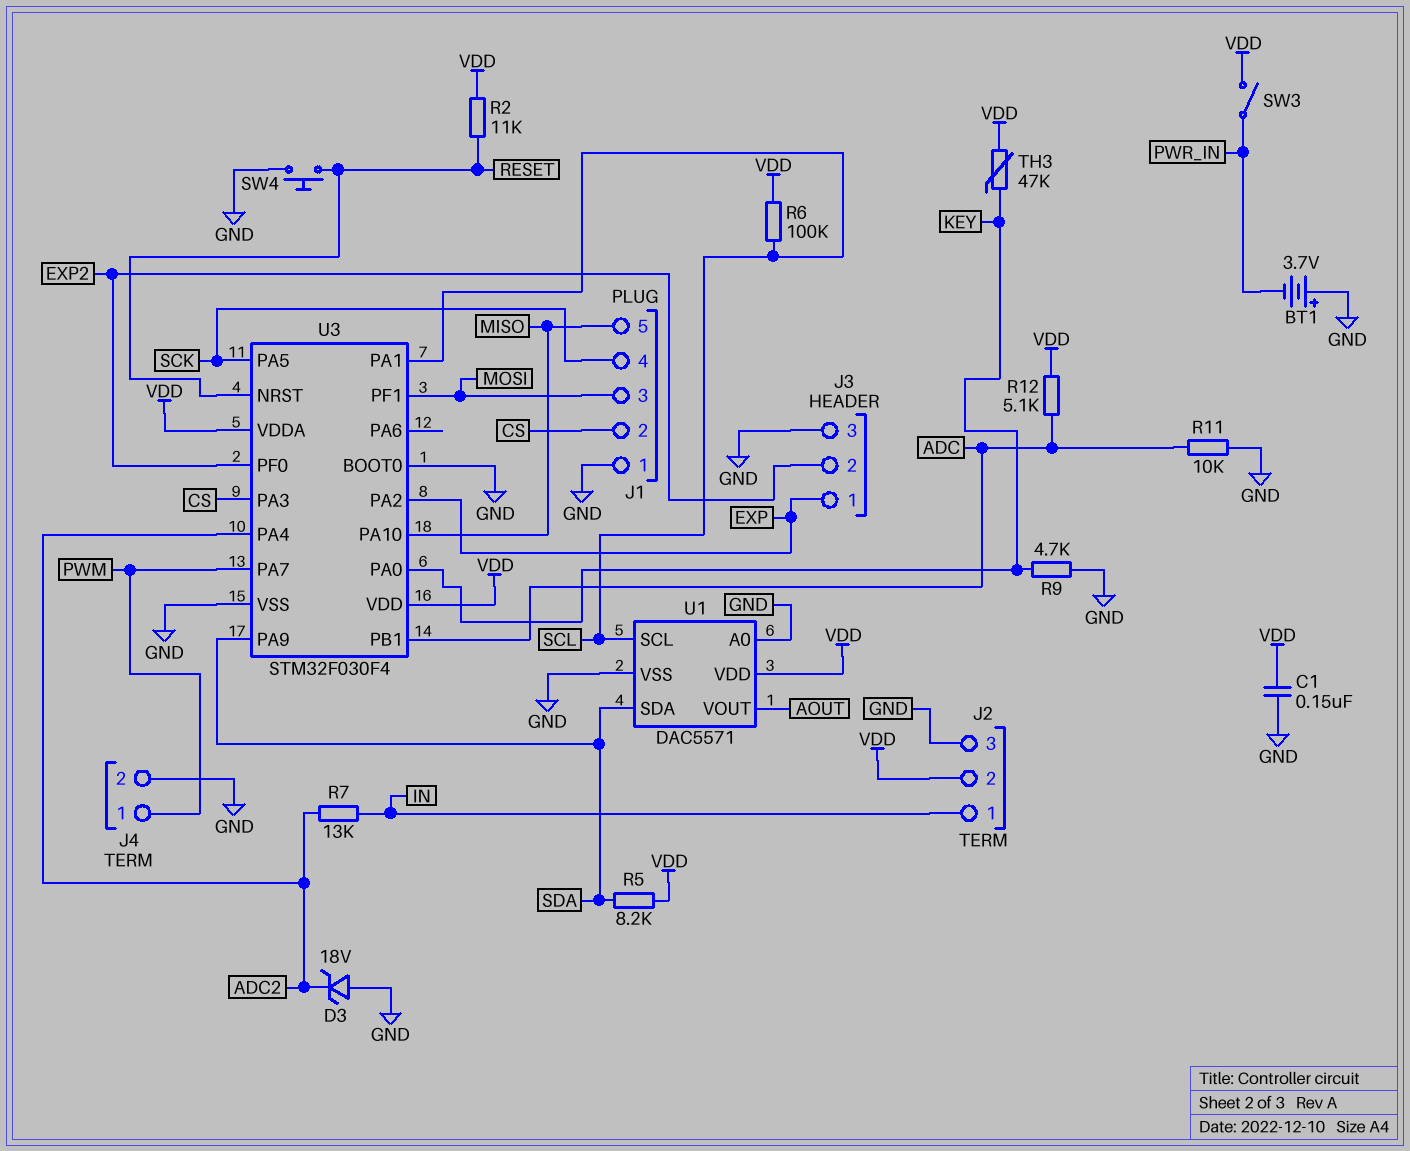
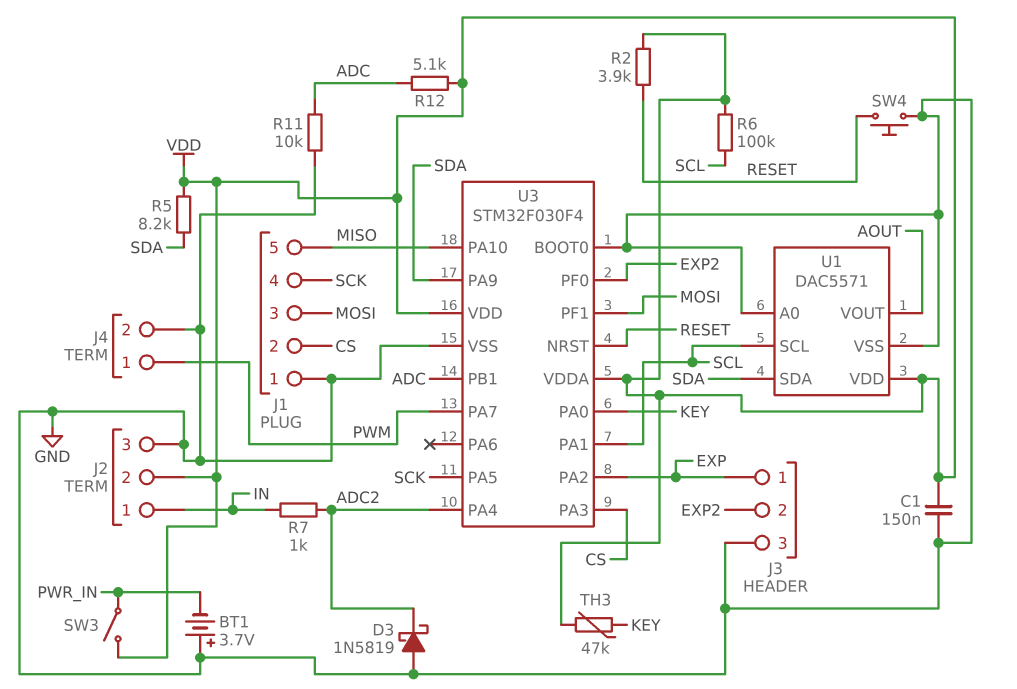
D3: zener 18V (A GND, K ADC2) -> schottky 1N5819 (A GND, K ADC2)
R2: 11k (RESET, VDD) -> 3.9k (RESET, VDD)
R7: 13k (ADC2, IN) -> 1k (ADC2, IN)
R9: 4.7k (GND, KEY) -> none

